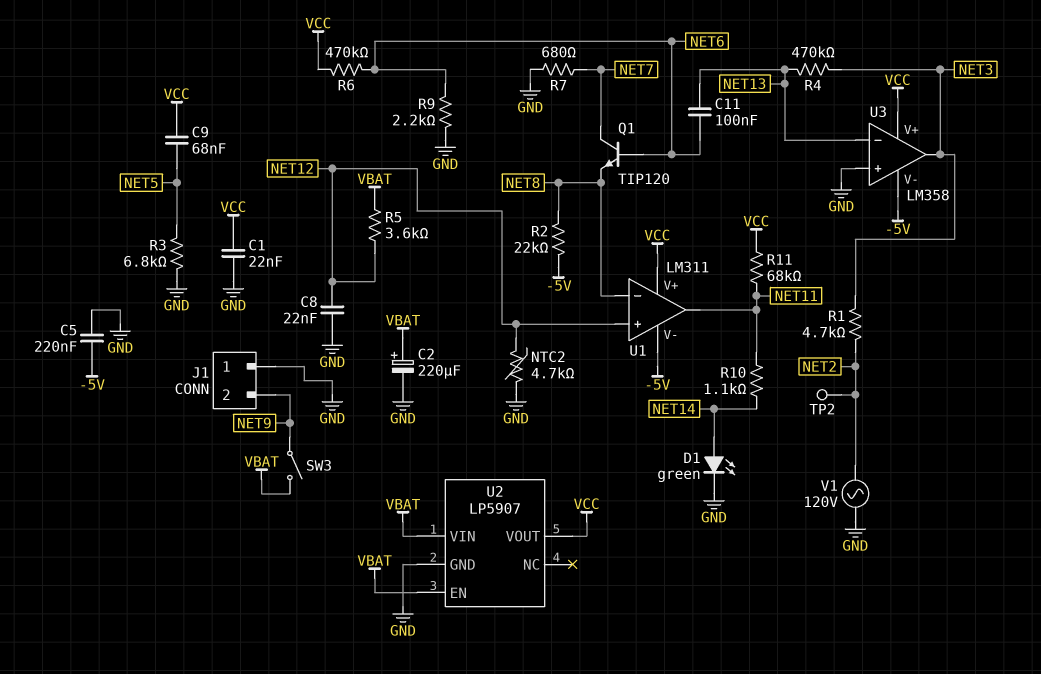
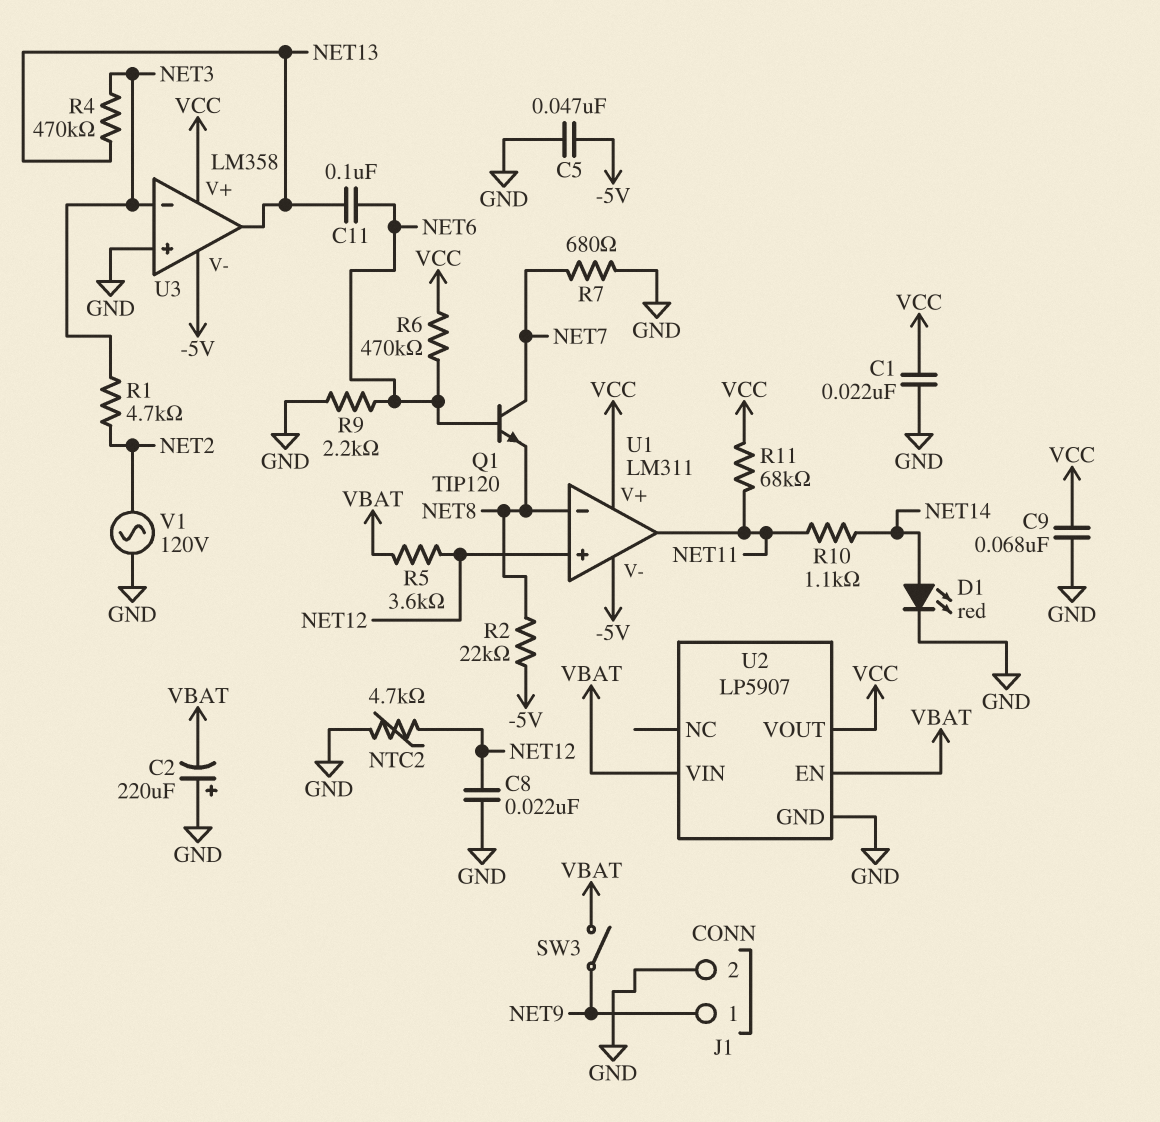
C2: 220uF (plus VBAT, minus GND) -> 220uF (plus GND, minus VBAT)
C5: 220nF (-5V, GND) -> 47nF (-5V, GND)
C9: 68nF (NET5, VCC) -> 68nF (GND, VCC)
D1: LED green (A NET14, K GND) -> LED red (A NET14, K GND)
J1 pin 1: GND -> NET9
J1 pin 2: NET9 -> GND
R3: 6.8k (GND, NET5) -> none
TP2: test point (NET2) -> none
U3 pin in-: NET13 -> NET3
U3 pin out: NET3 -> NET13

